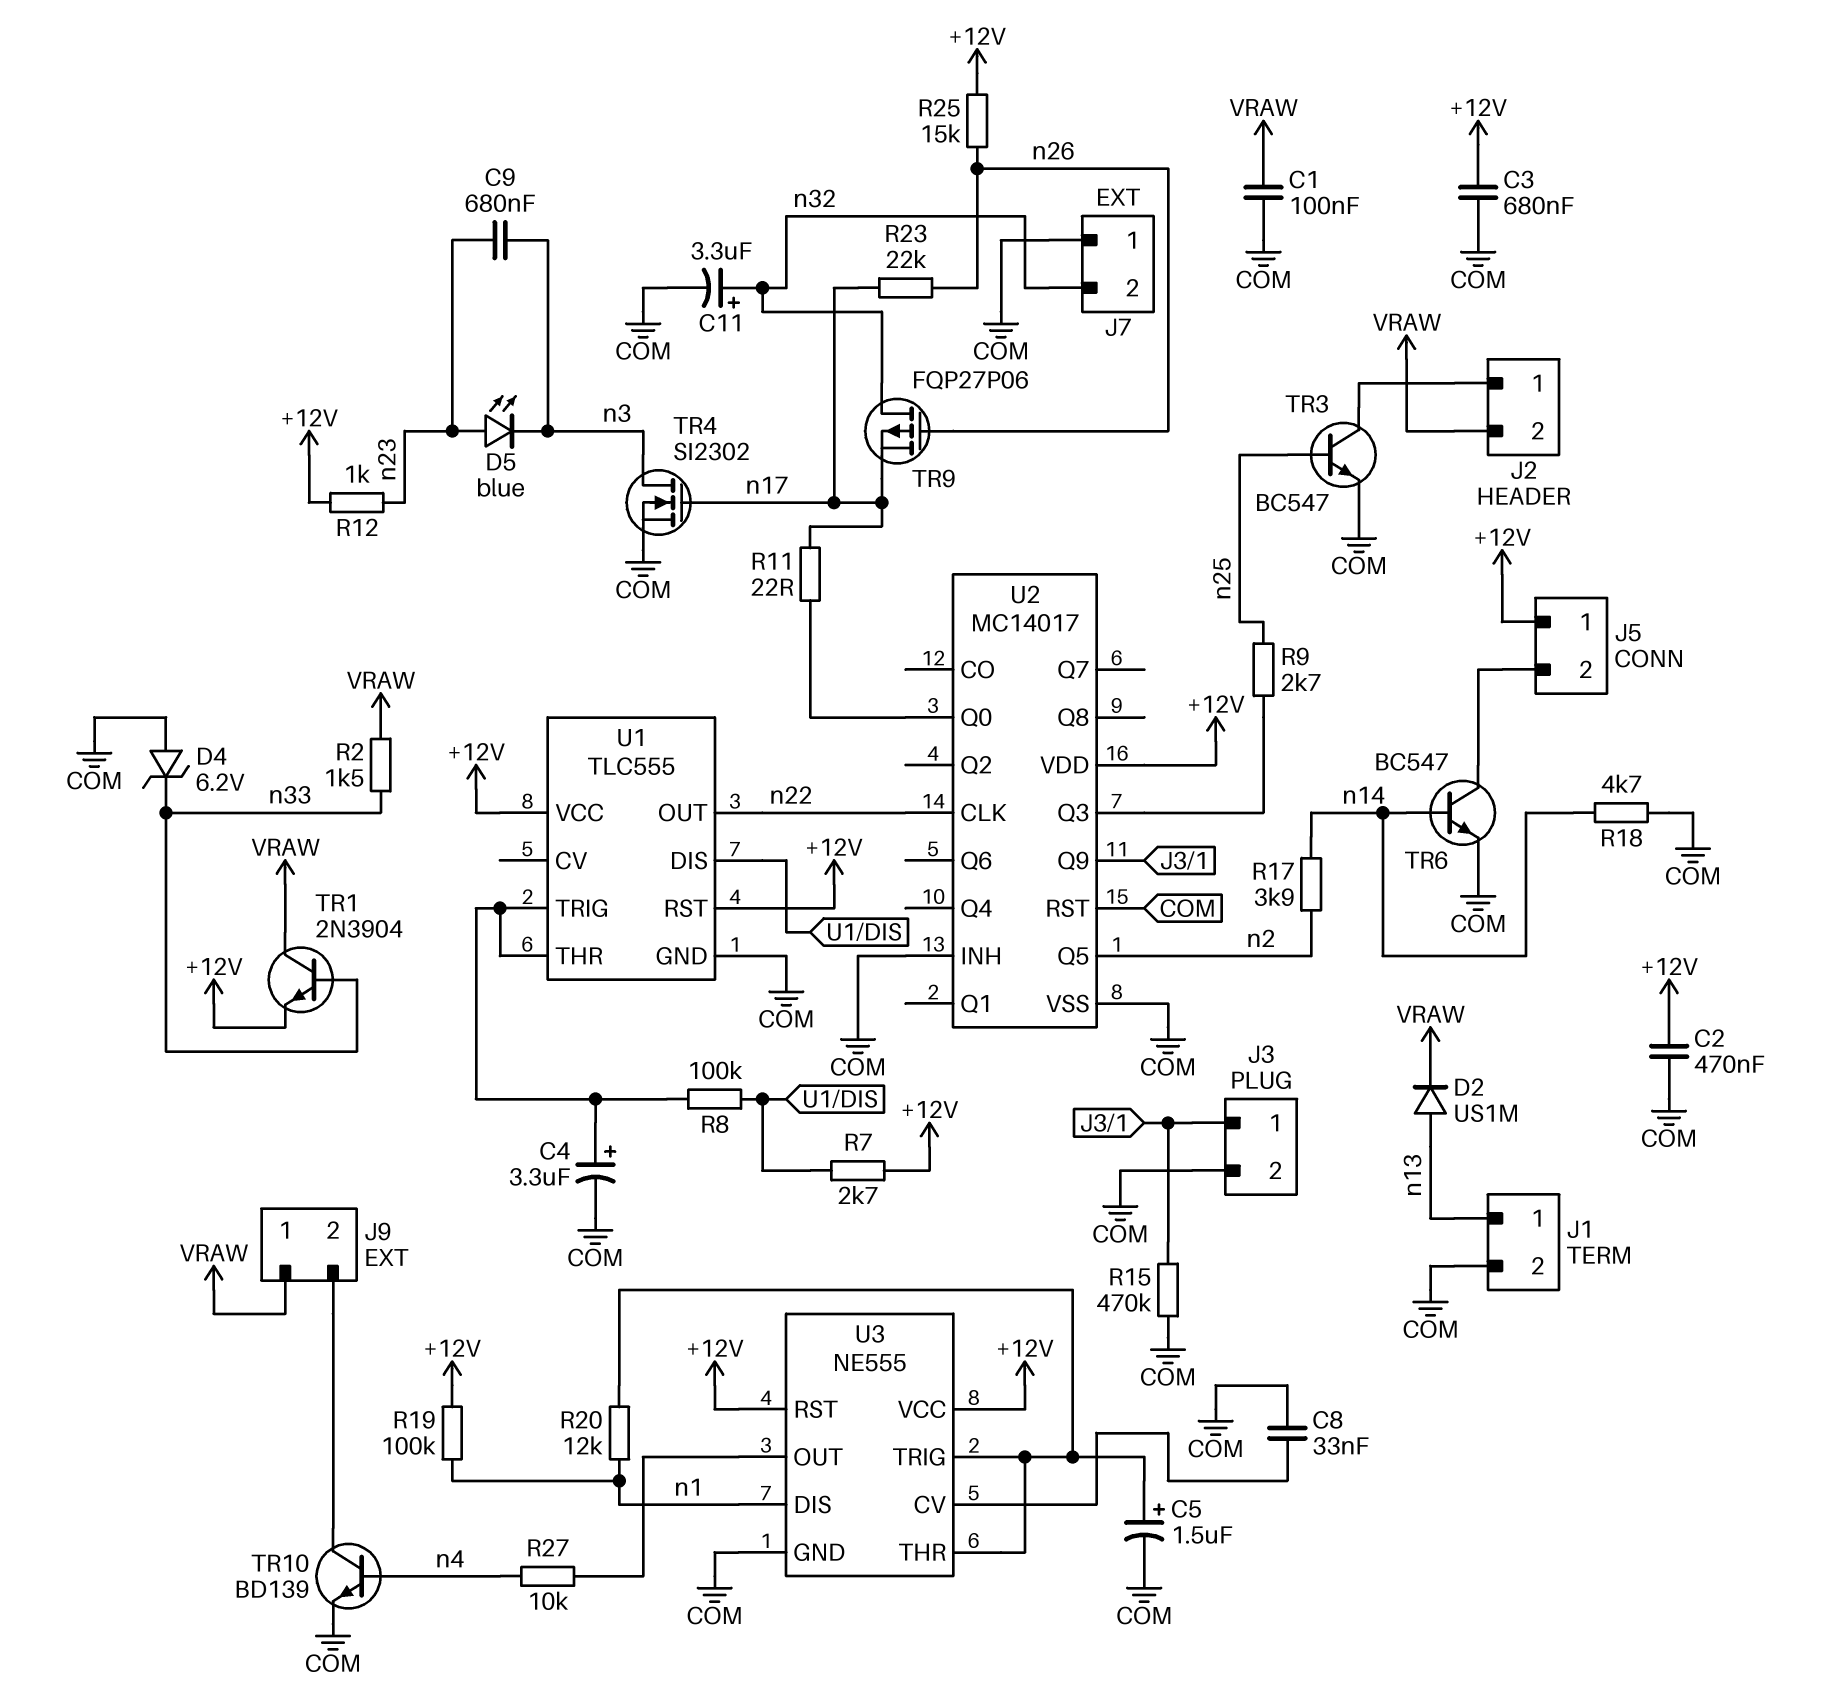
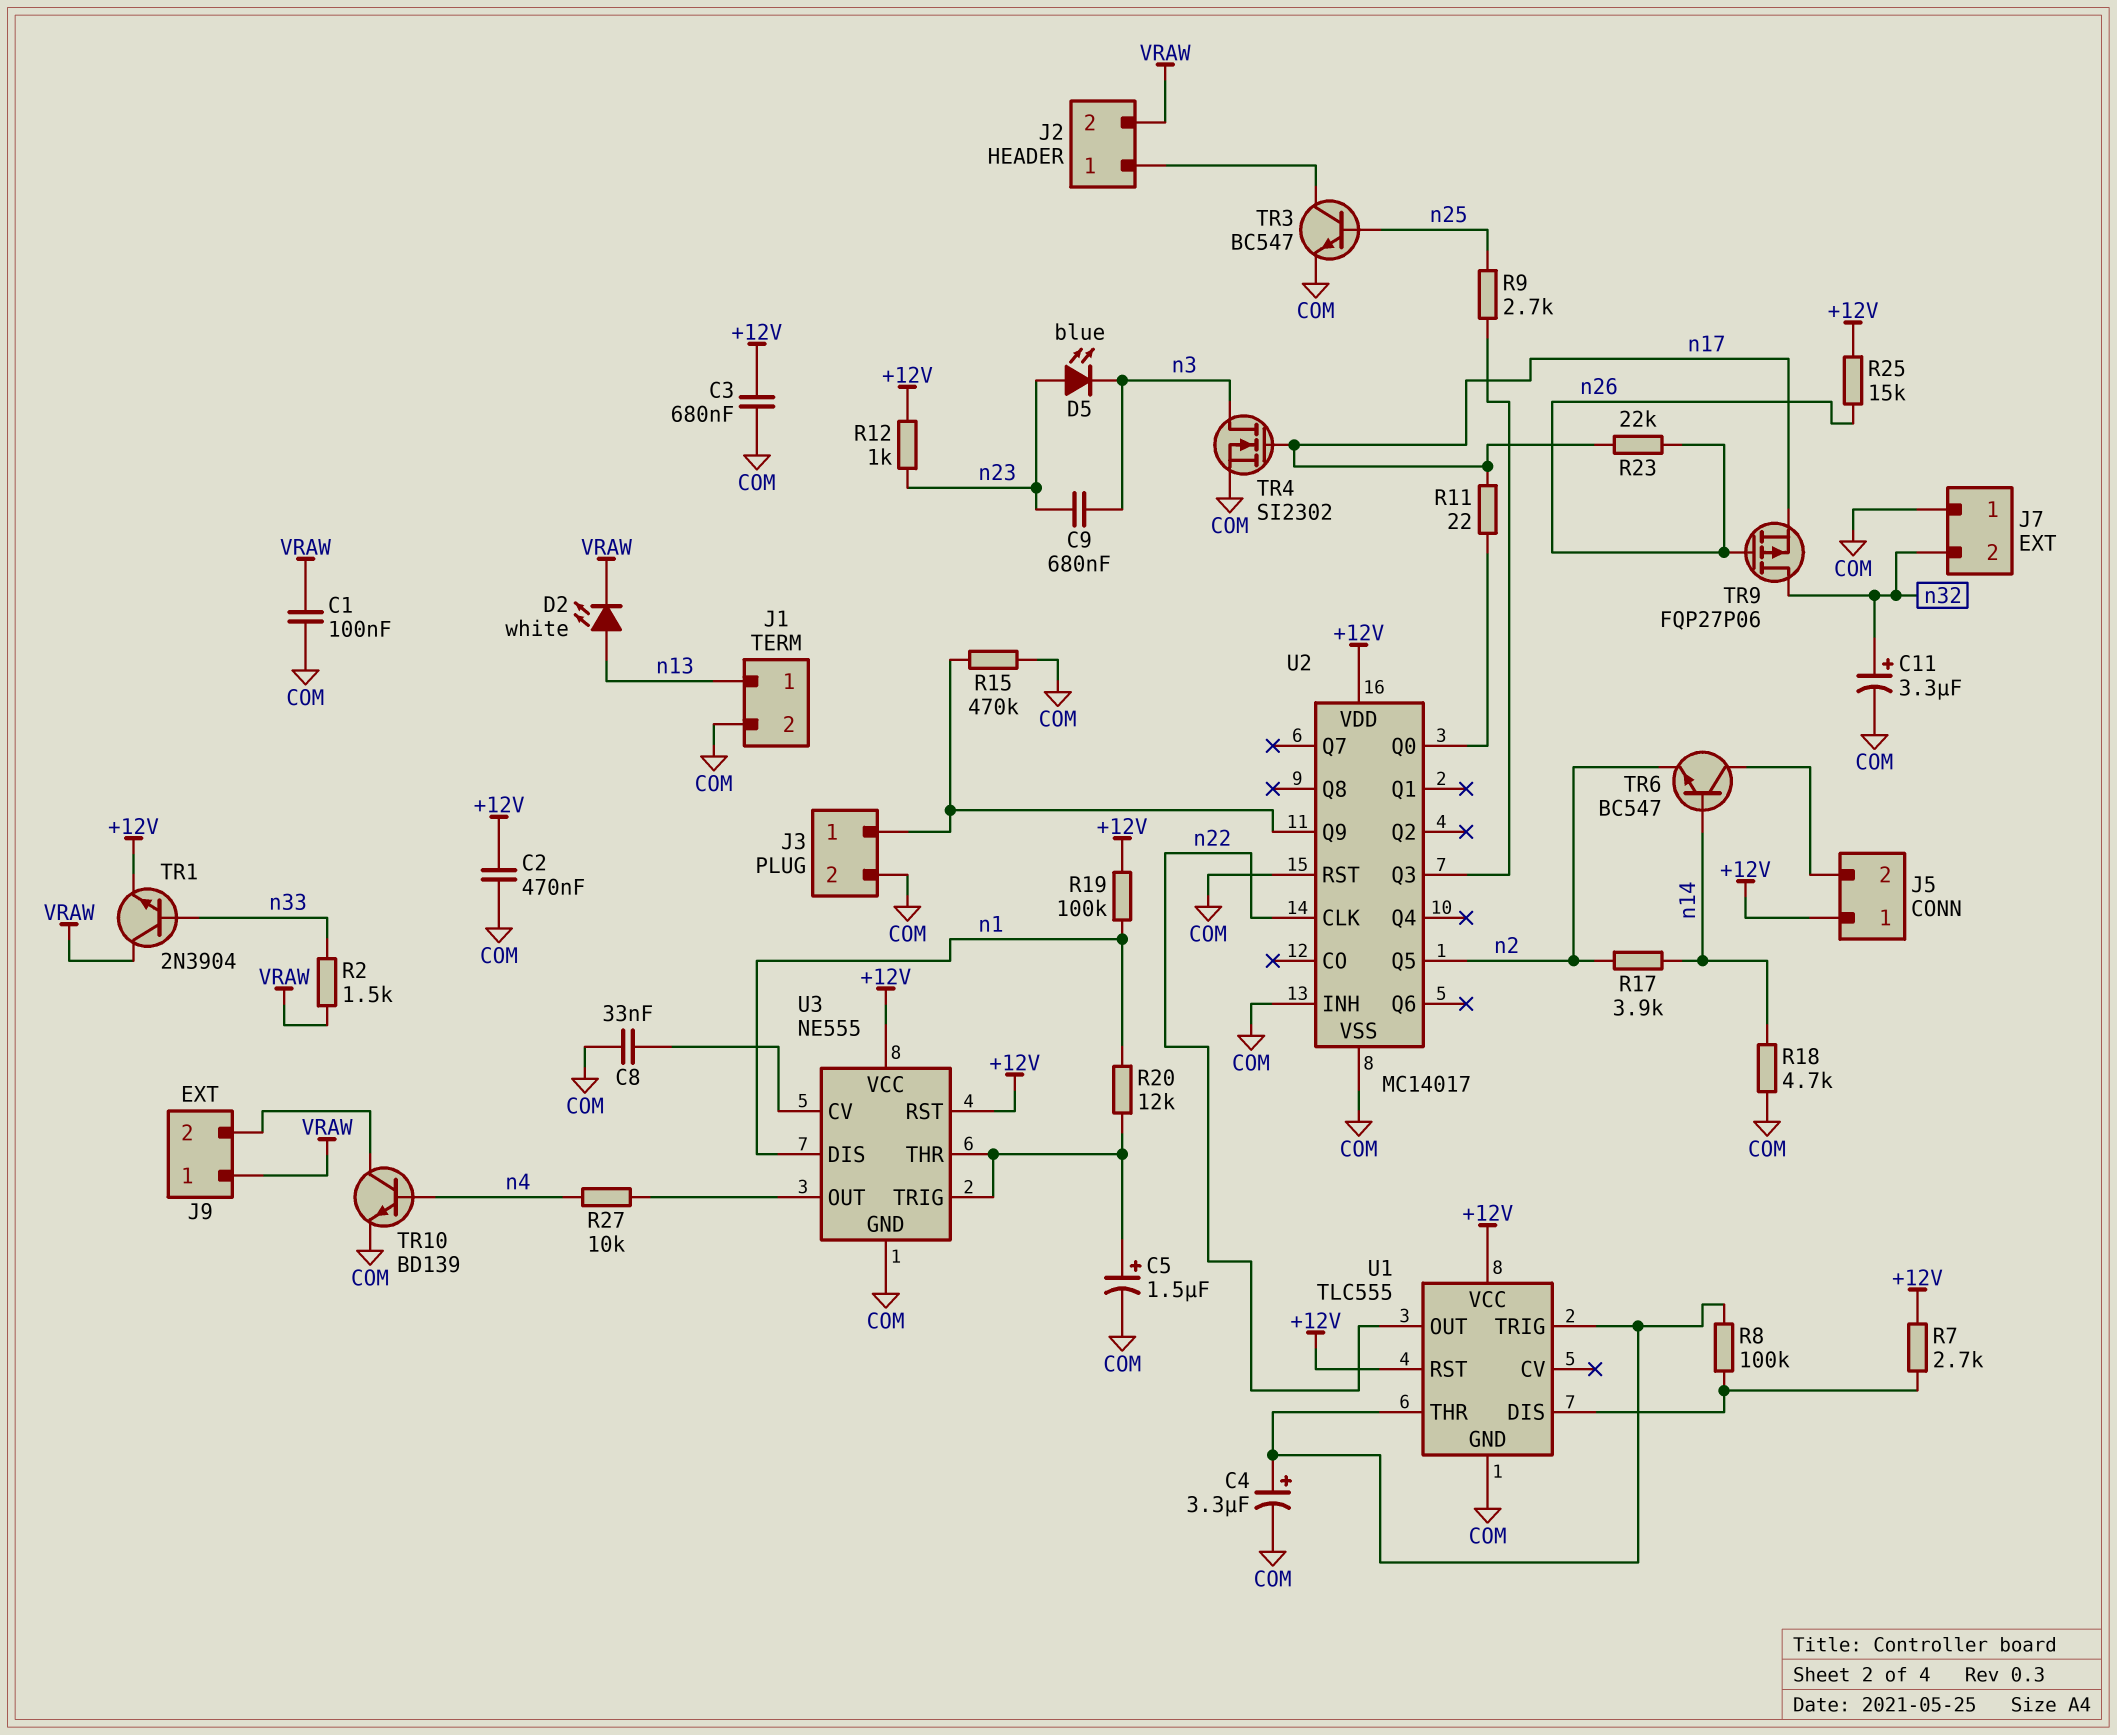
D2: diode US1M (A n13, K VRAW) -> LED white (A n13, K VRAW)
D4: zener 6.2V (A COM, K n33) -> none
TR6: NPN BC547 (B n14, C J5/2, E COM) -> NPN BC547 (B n14, C J5/2, E n2)

